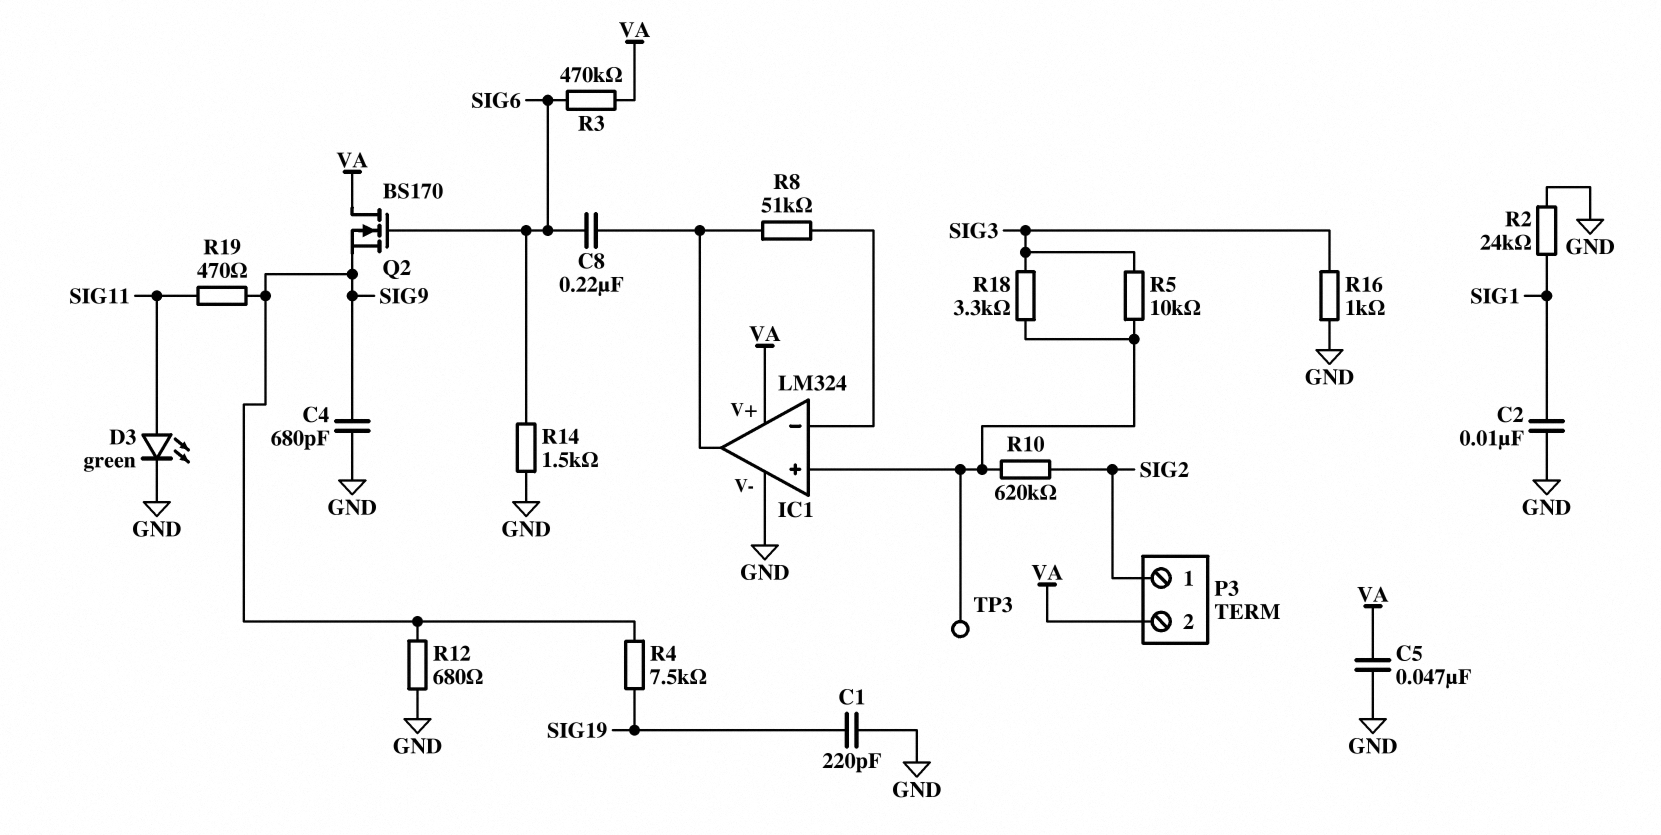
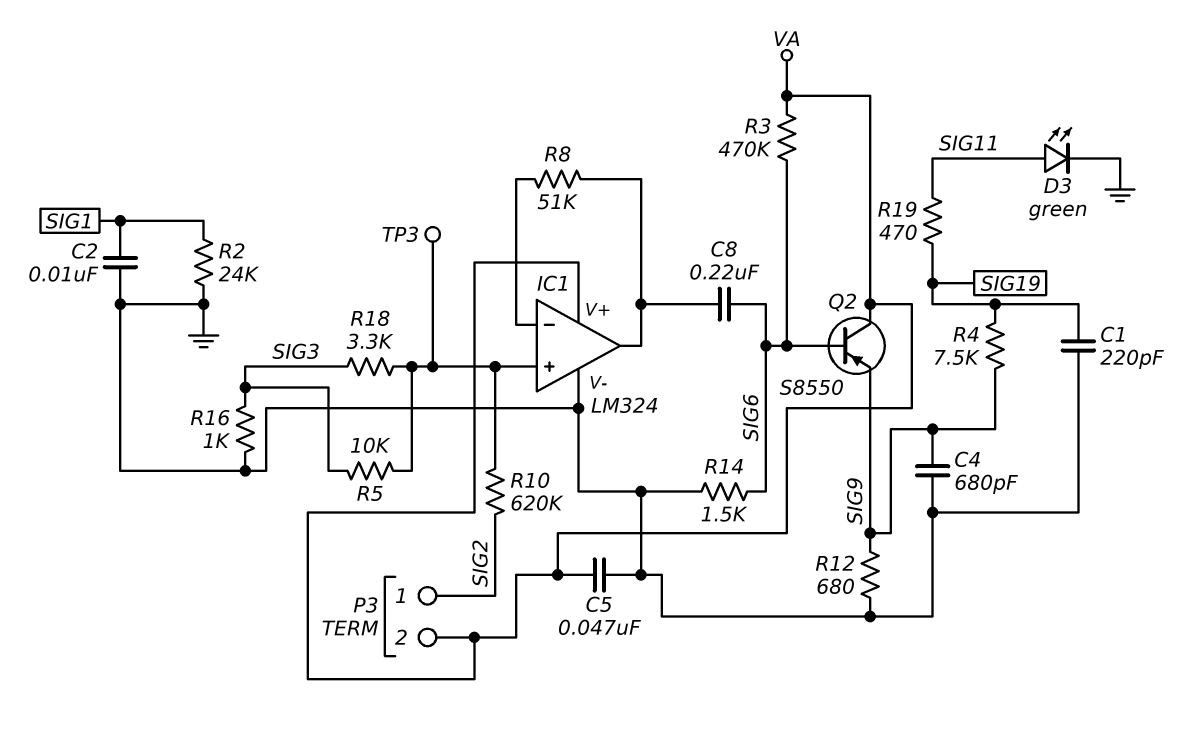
Q2: NMOS BS170 (G SIG6, D VA, S SIG9) -> PNP S8550 (B SIG6, C VA, E SIG9)
R19: 470 (SIG9, SIG11) -> 470 (SIG11, SIG19)

